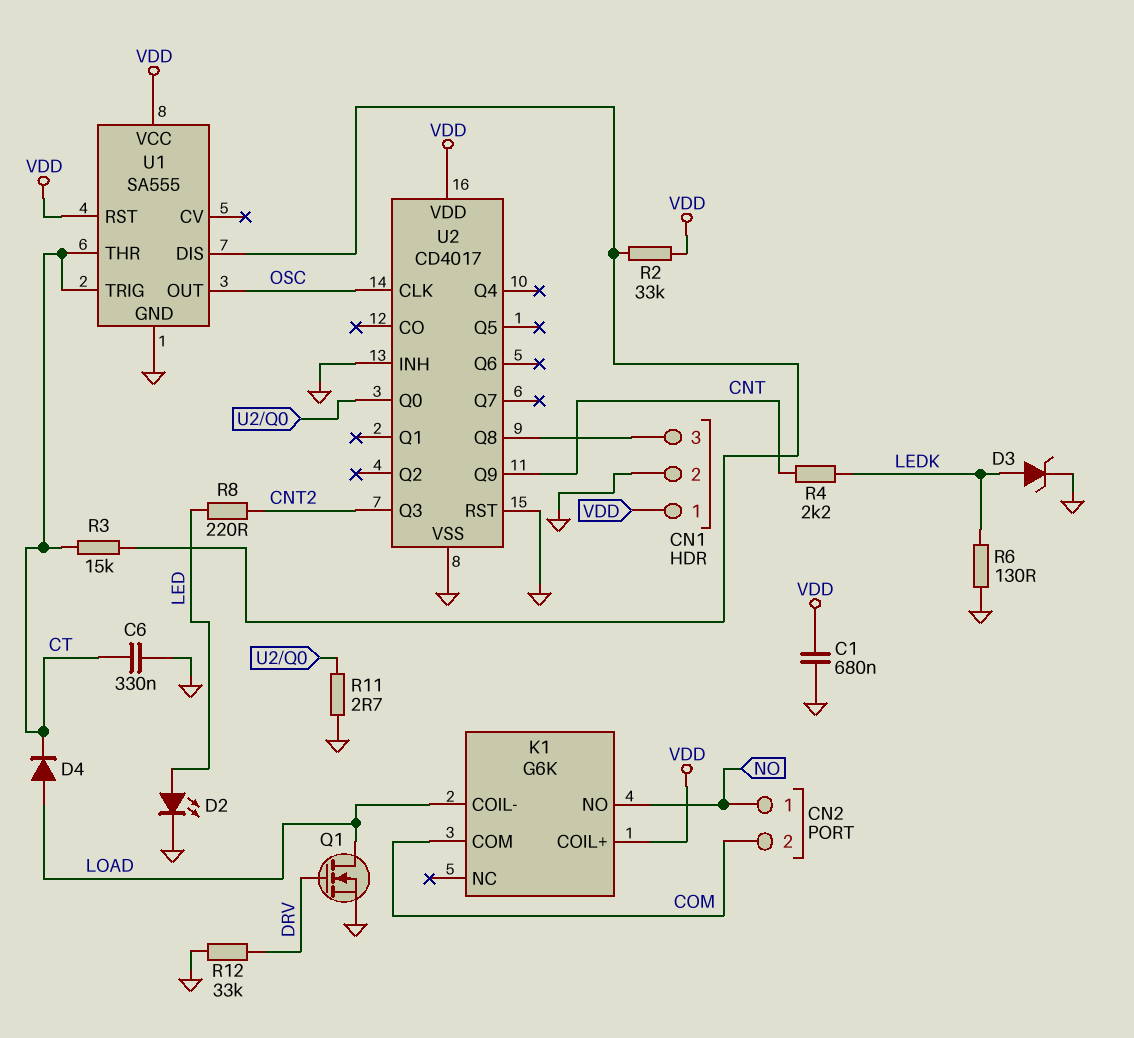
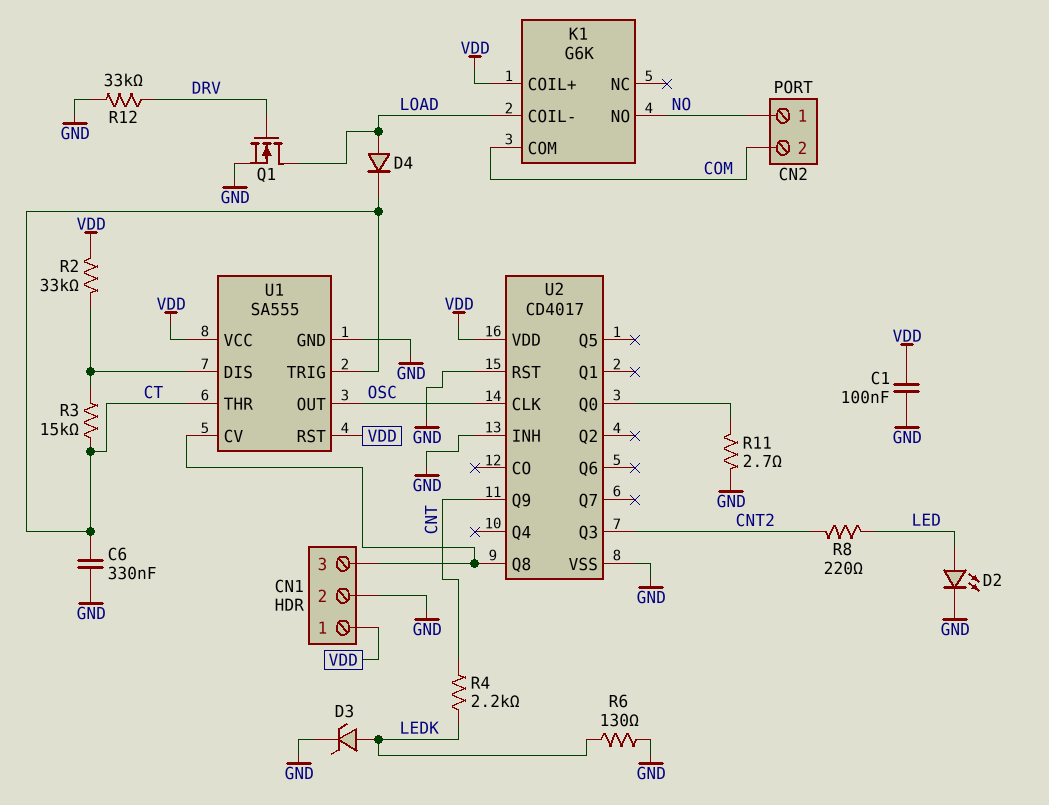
C1: 680nF (GND, VDD) -> 100nF (GND, VDD)
U1 pin CV: none -> CN1/3

